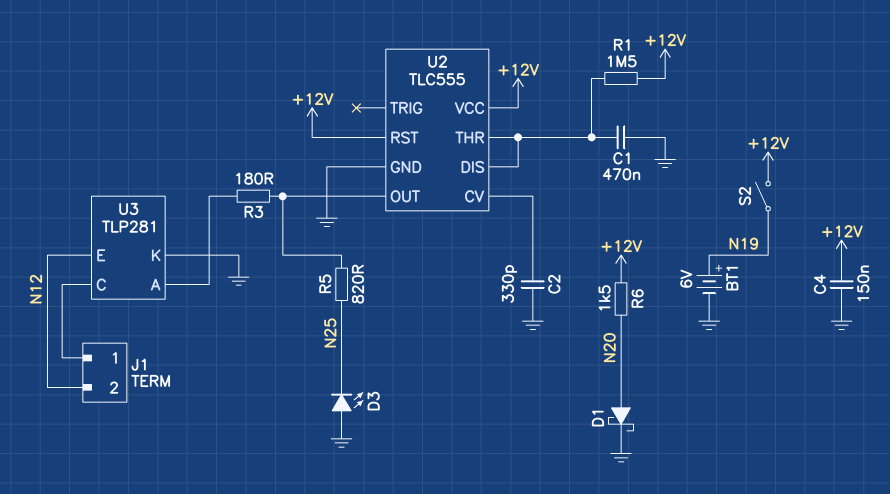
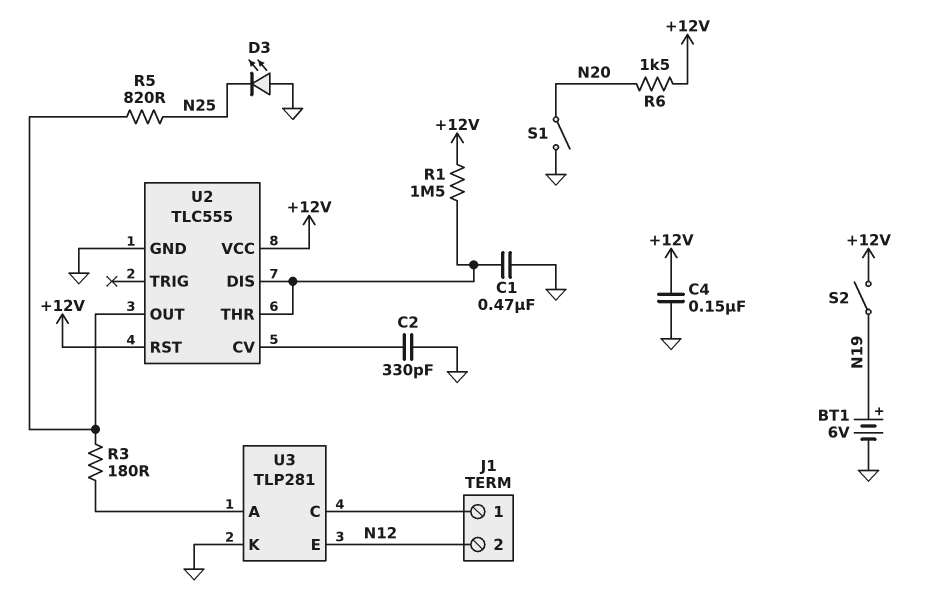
D1: schottky (A N20, K GND) -> none
S1: none -> switch (GND, N20)

